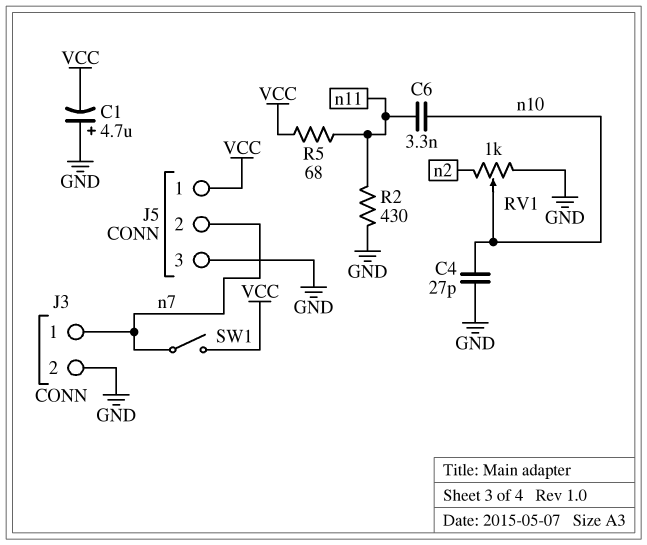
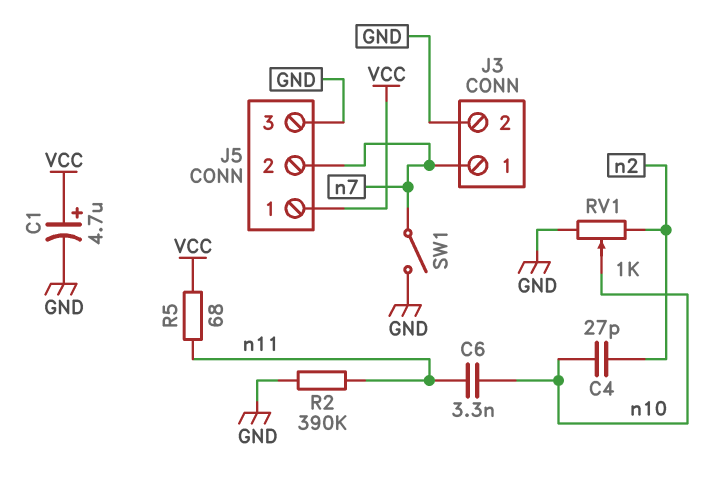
C1: 4.7uF (plus GND, minus VCC) -> 4.7uF (plus VCC, minus GND)
C4: 27pF (GND, n10) -> 27pF (n2, n10)
R2: 430 (GND, n11) -> 390k (GND, n11)
SW1: switch (VCC, n7) -> switch (GND, n7)

